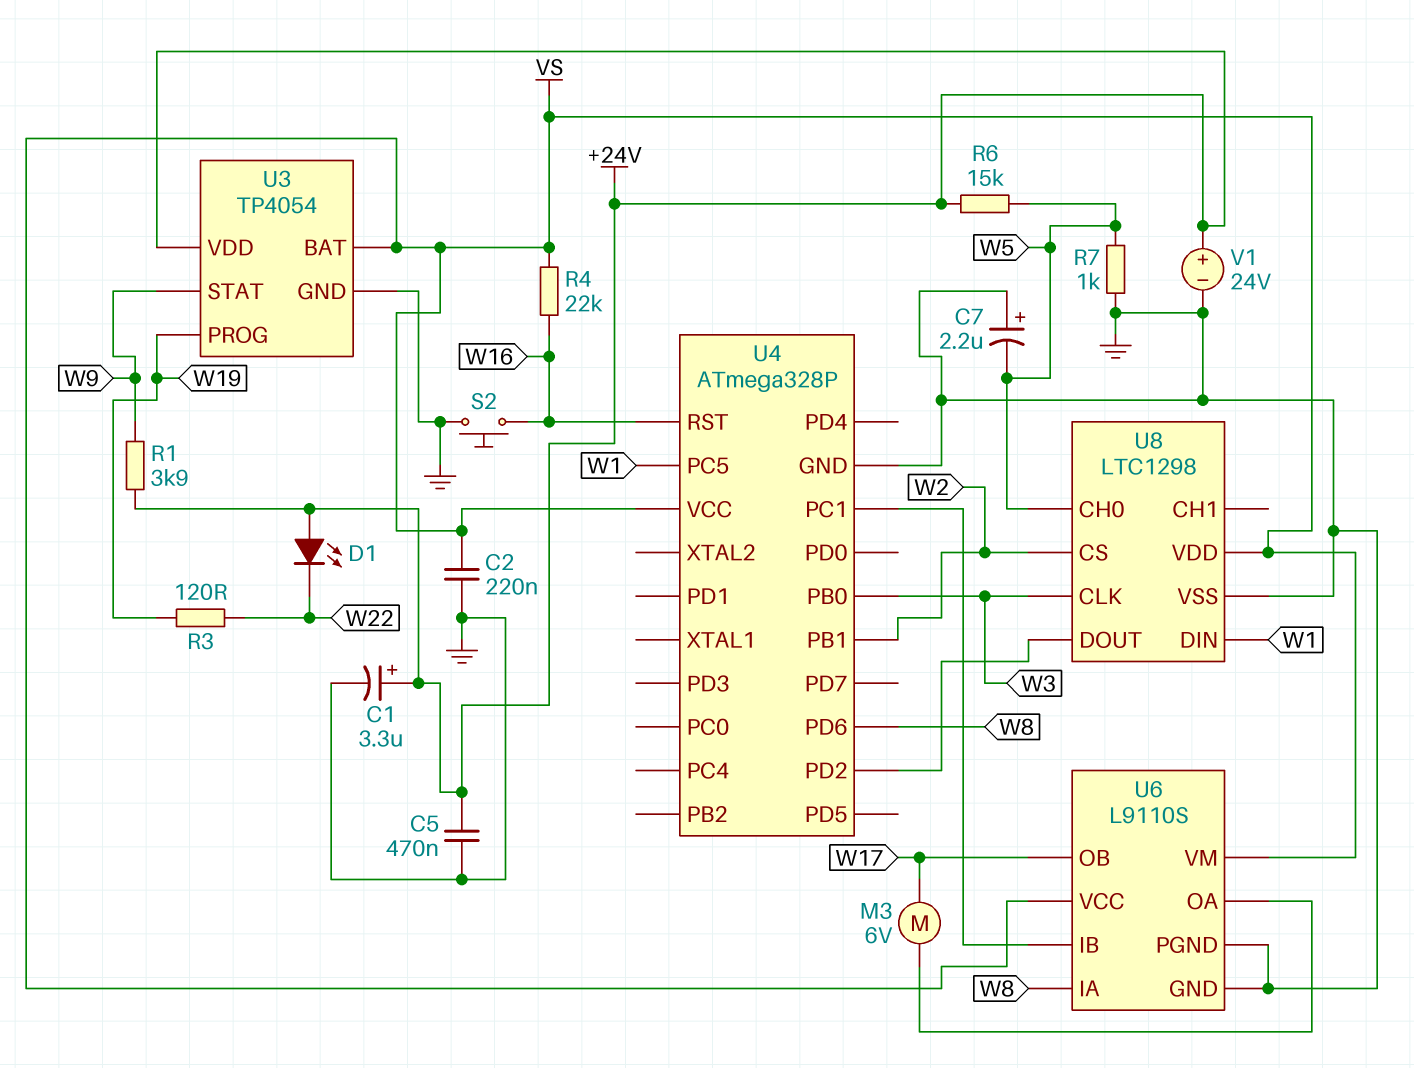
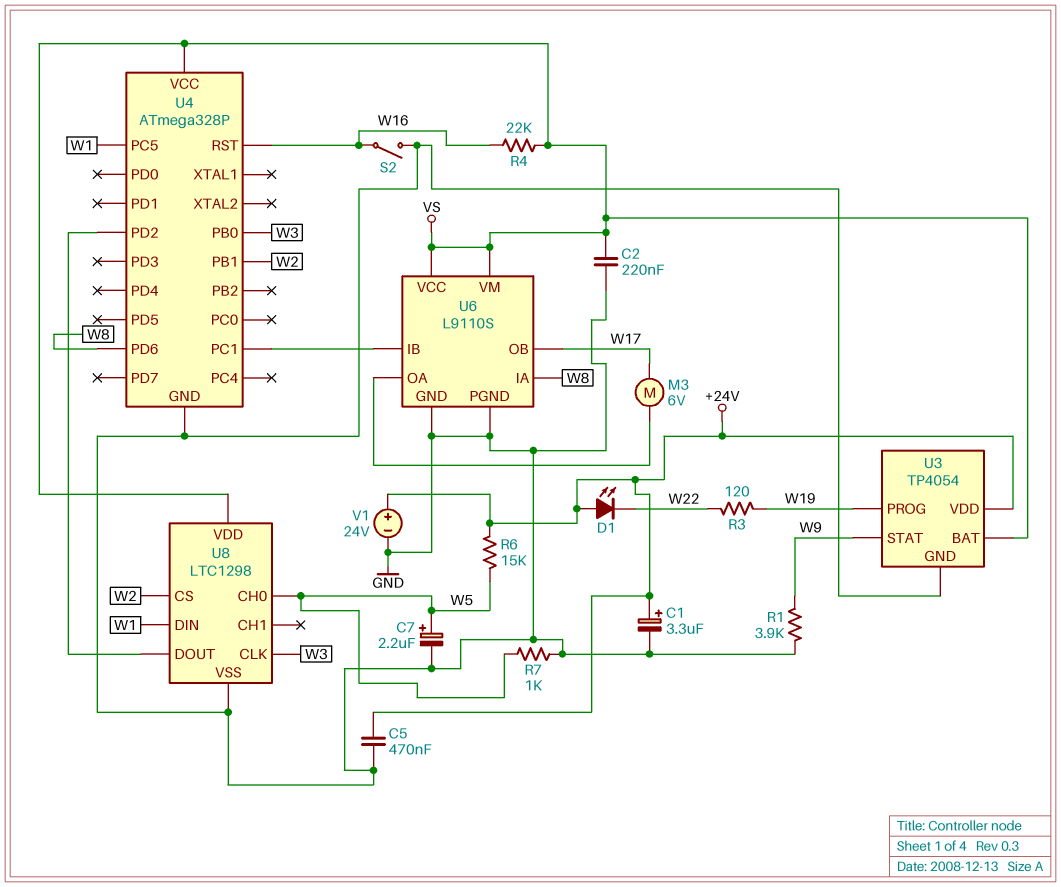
C7: 2.2uF (plus GND, minus W5) -> 2.2uF (plus W5, minus GND)
R1: 3.9k (+24V, W9) -> 3.9k (GND, W9)
S2: button (GND, W16) -> switch (GND, W16)

